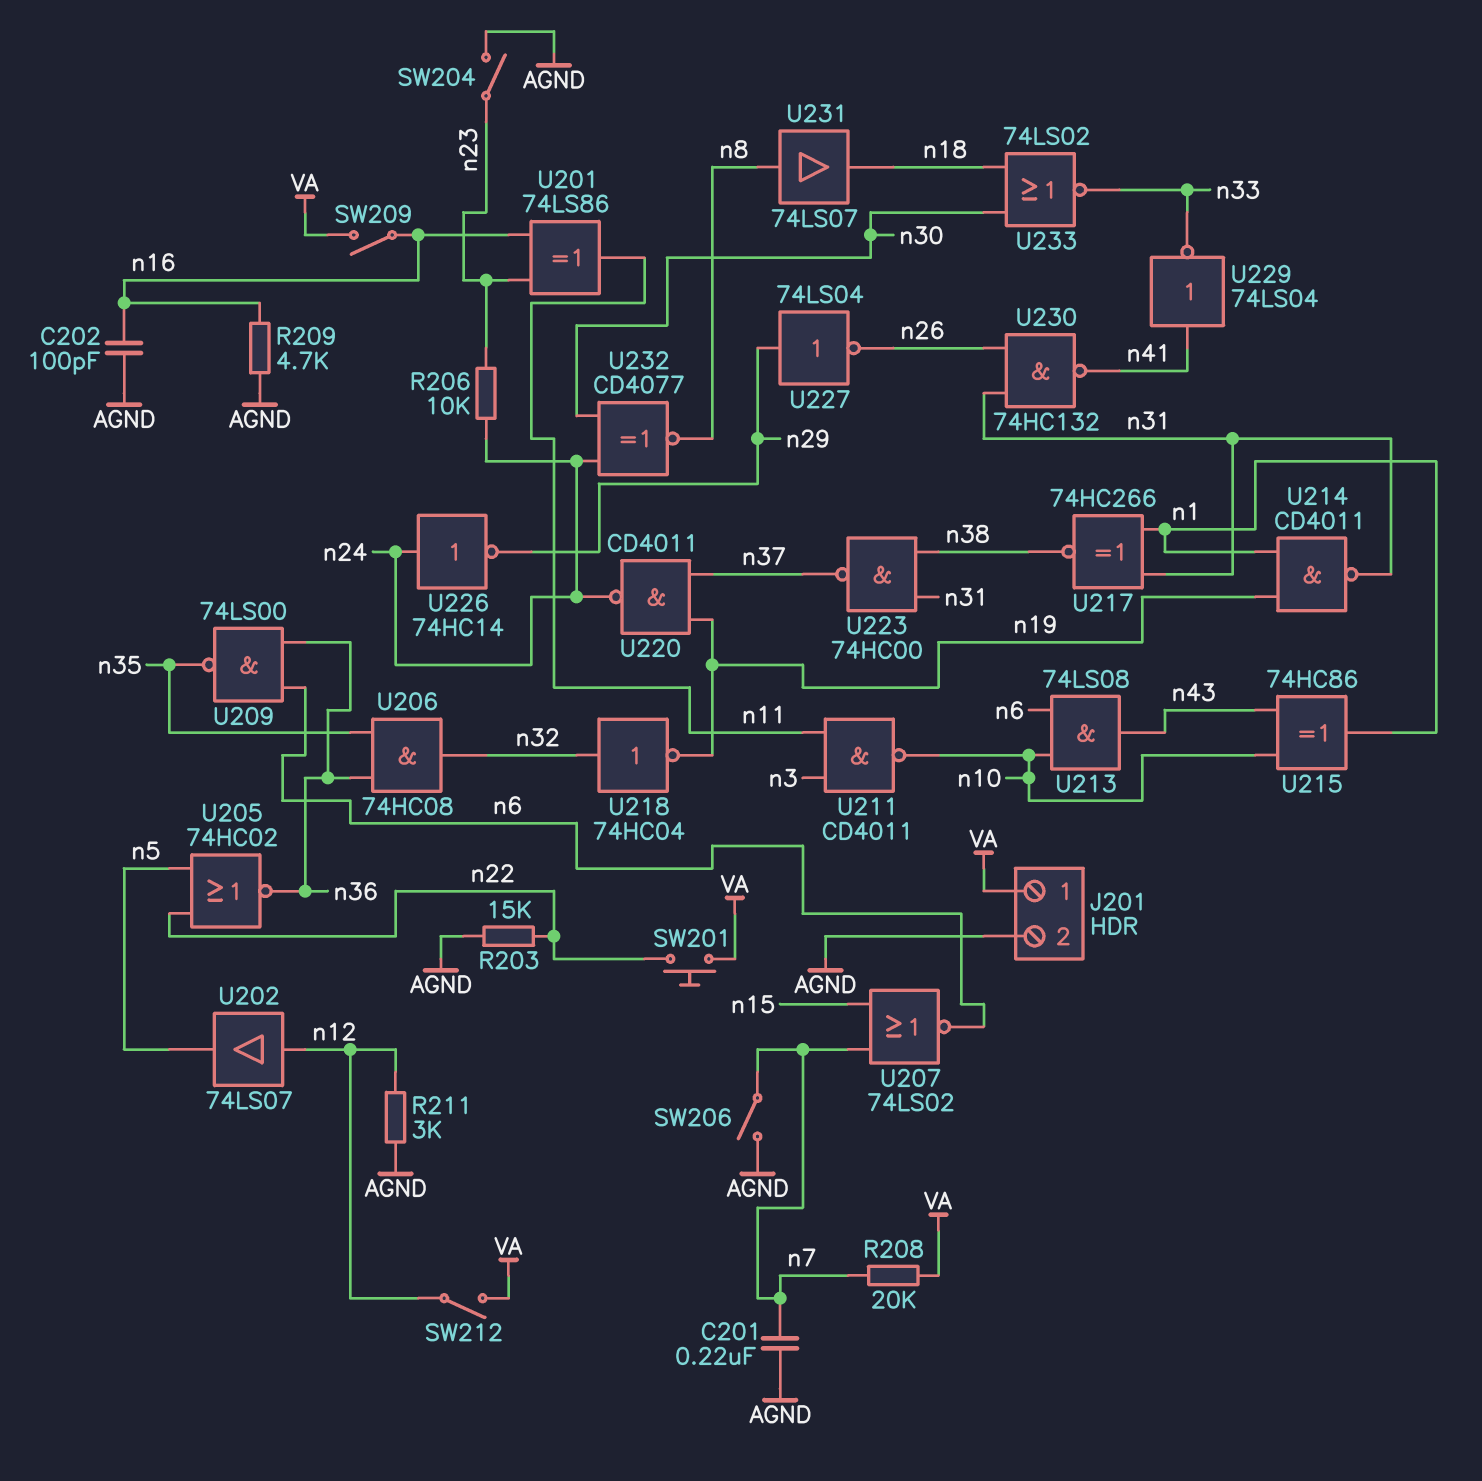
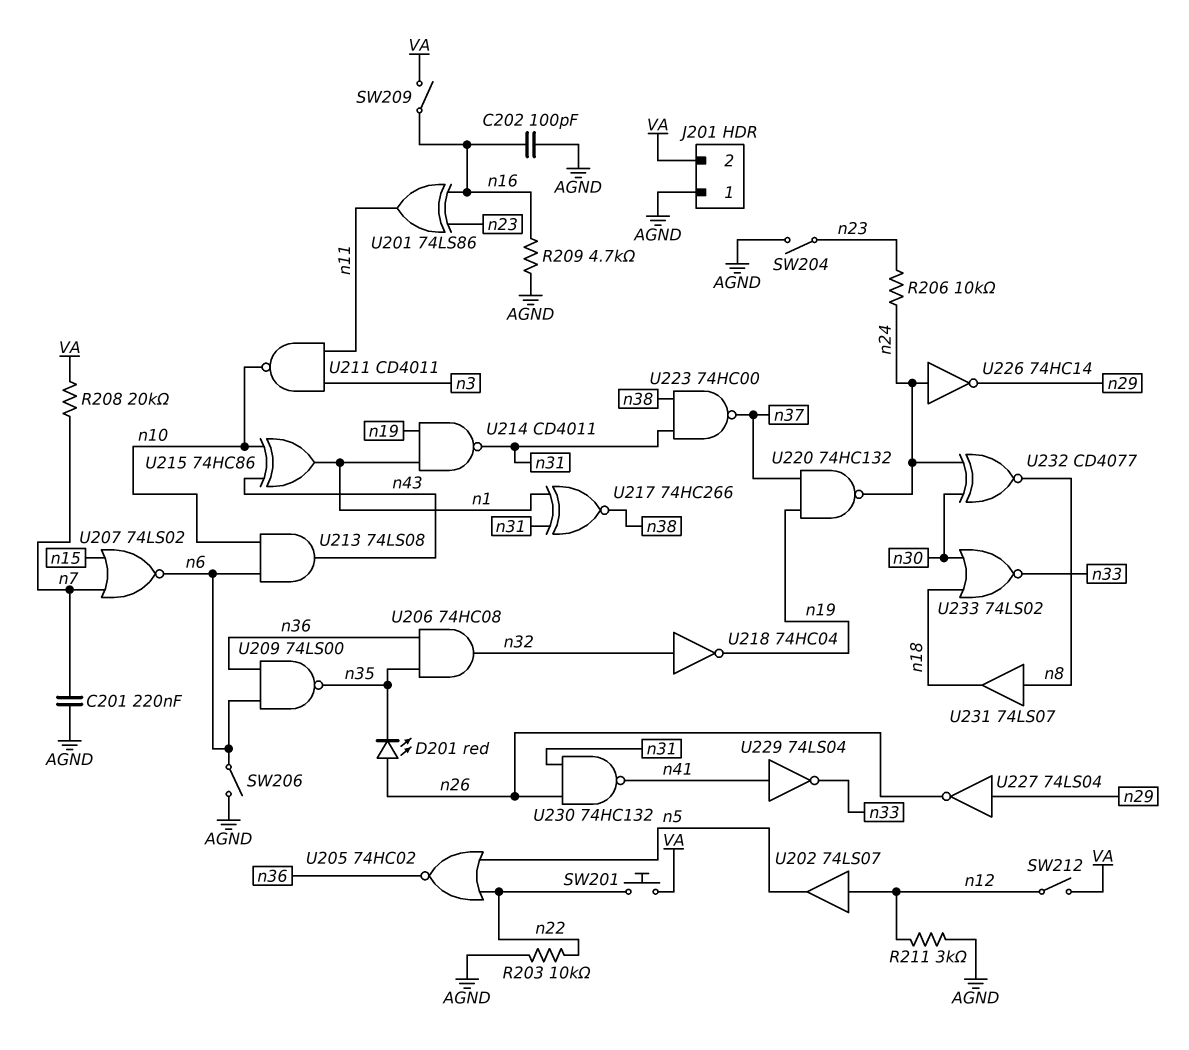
D201: none -> LED red (A n26, K n35)
J201 pin 1: VA -> AGND
J201 pin 2: AGND -> VA
R203: 15k (AGND, n22) -> 10k (AGND, n22)
SW206: switch (AGND, n7) -> switch (AGND, n6)
U220: NAND CD4011 (in n19, in n37, out n24) -> NAND 74HC132 (in n19, in n37, out n24)

